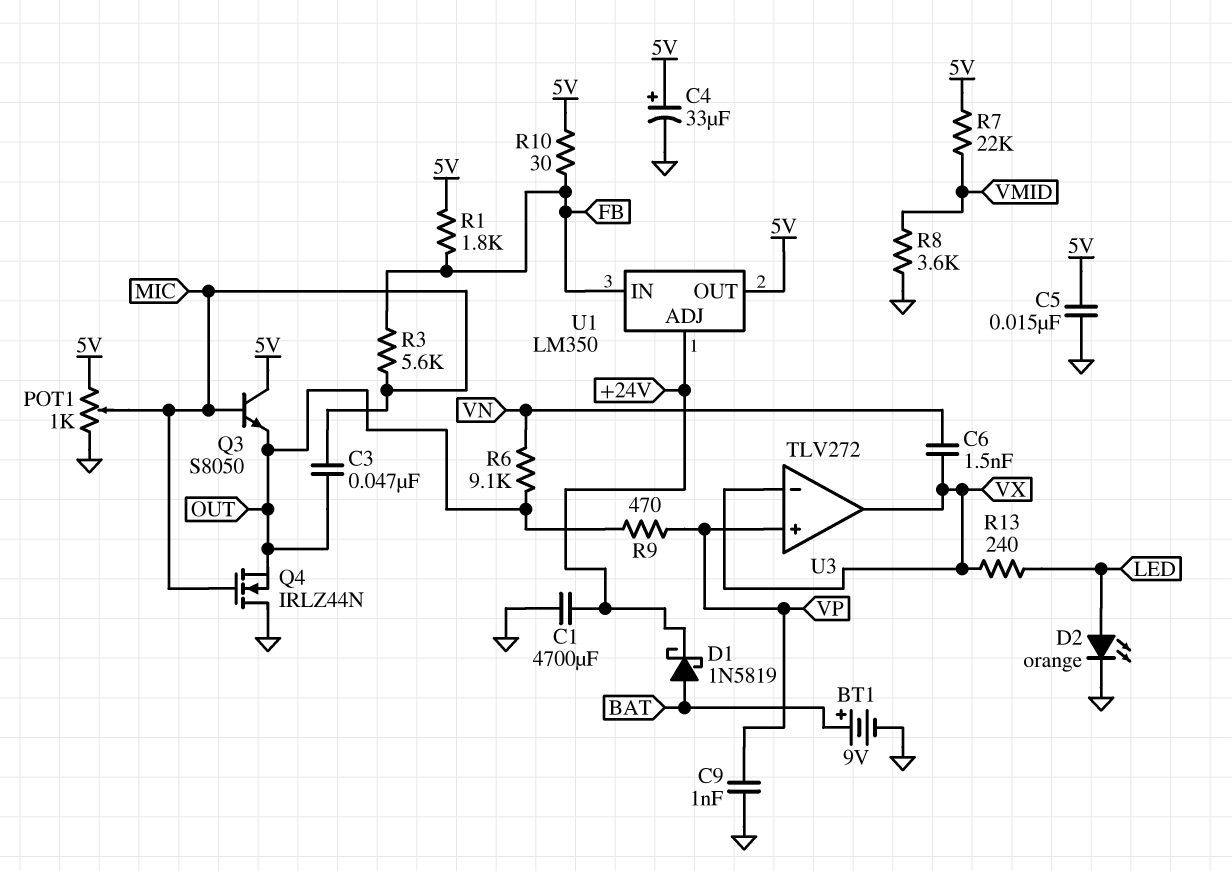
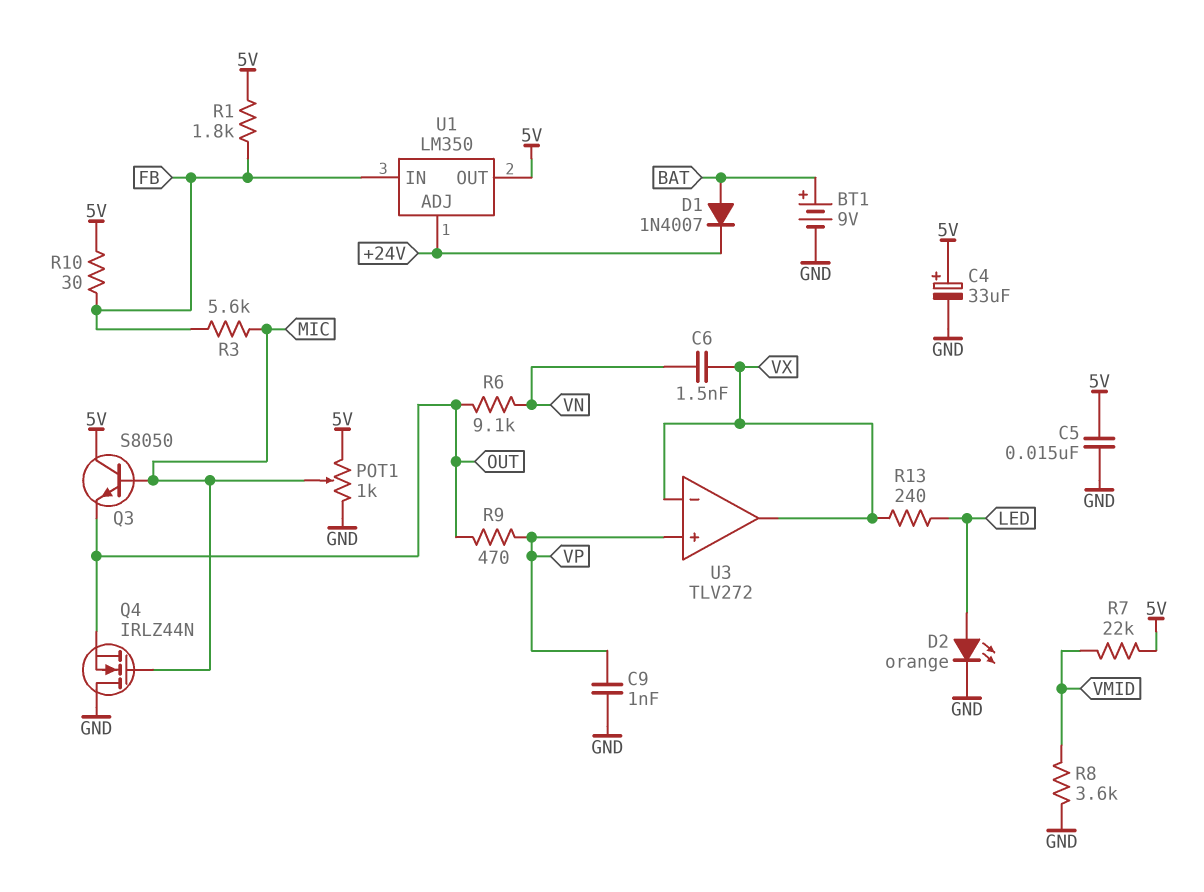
C1: 4700uF (+24V, GND) -> none
C3: 47nF (MIC, OUT) -> none
D1: schottky 1N5819 (A BAT, K +24V) -> diode 1N4007 (A BAT, K +24V)

